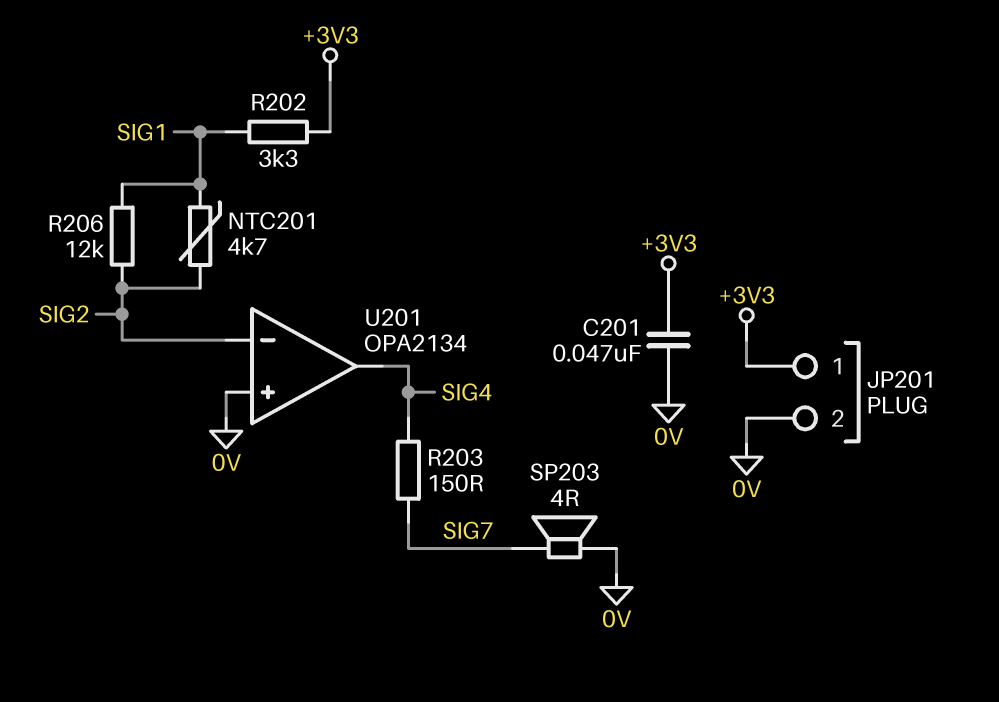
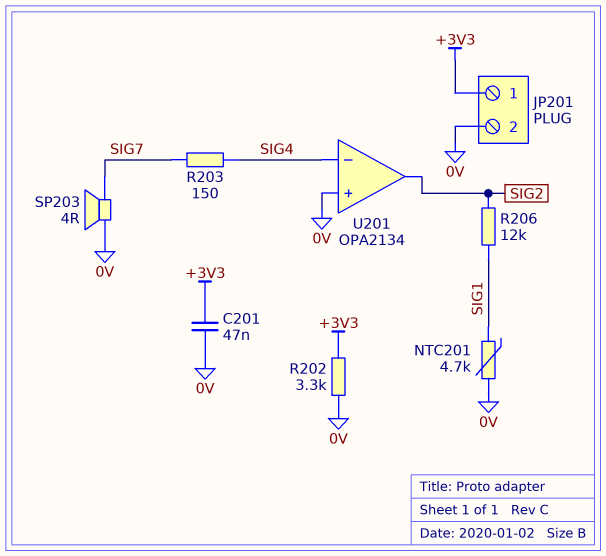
NTC201: 4.7k (SIG1, SIG2) -> 4.7k (0V, SIG1)
R202: 3.3k (+3V3, SIG1) -> 3.3k (+3V3, 0V)
U201 pin in-: SIG2 -> SIG4
U201 pin out: SIG4 -> SIG2

